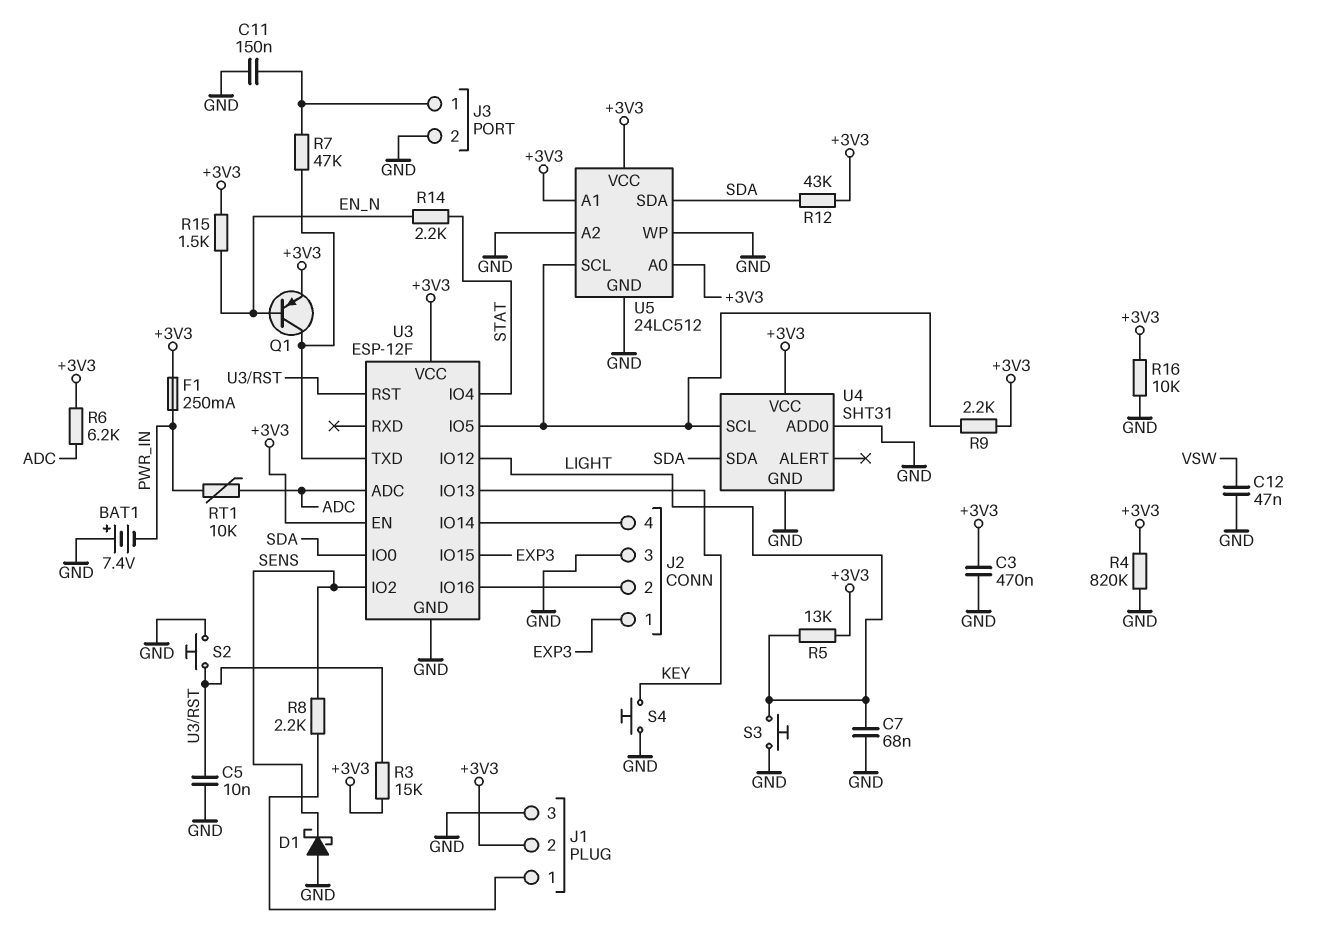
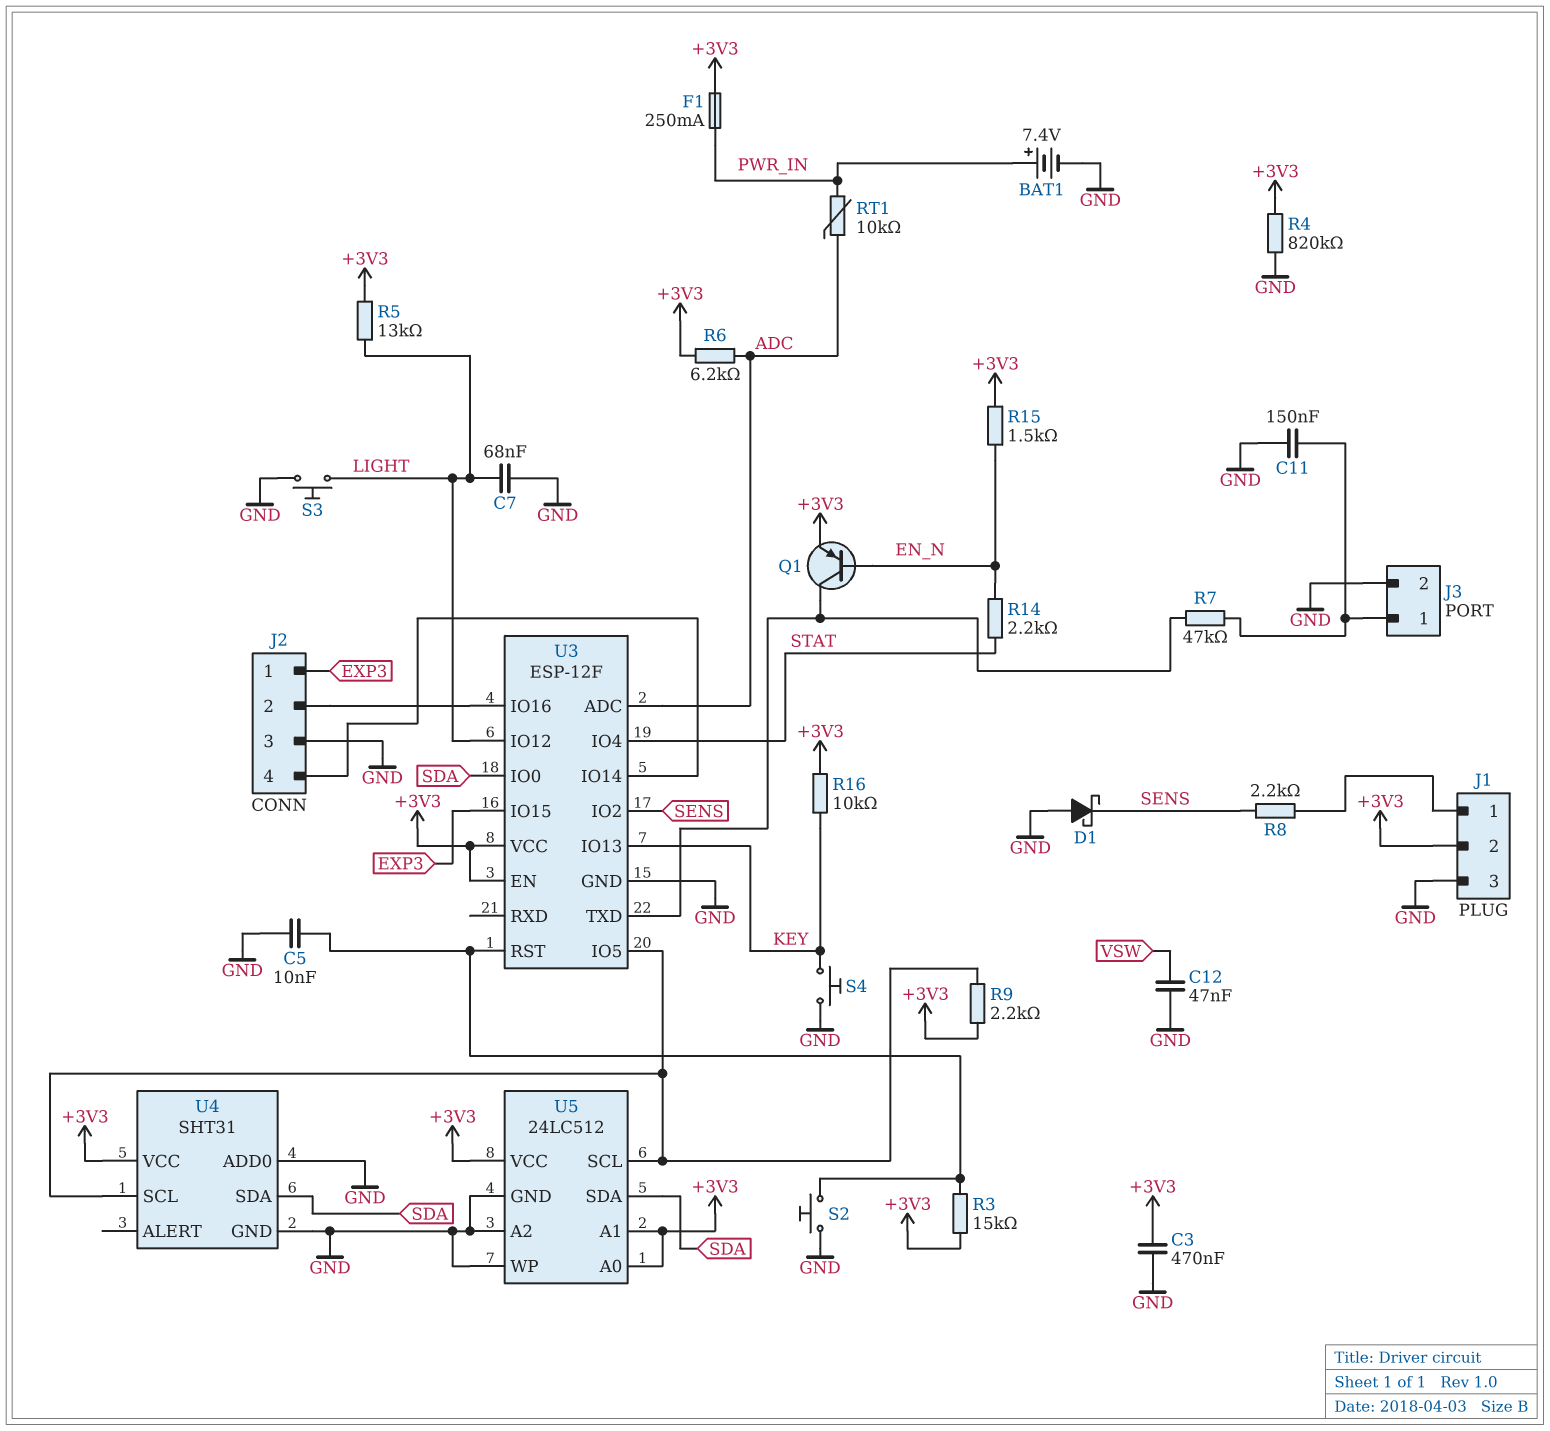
BAT1: 7.4V (plus GND, minus PWR_IN) -> 7.4V (plus PWR_IN, minus GND)
R12: 43k (+3V3, SDA) -> none
R16: 10k (+3V3, GND) -> 10k (+3V3, KEY)

